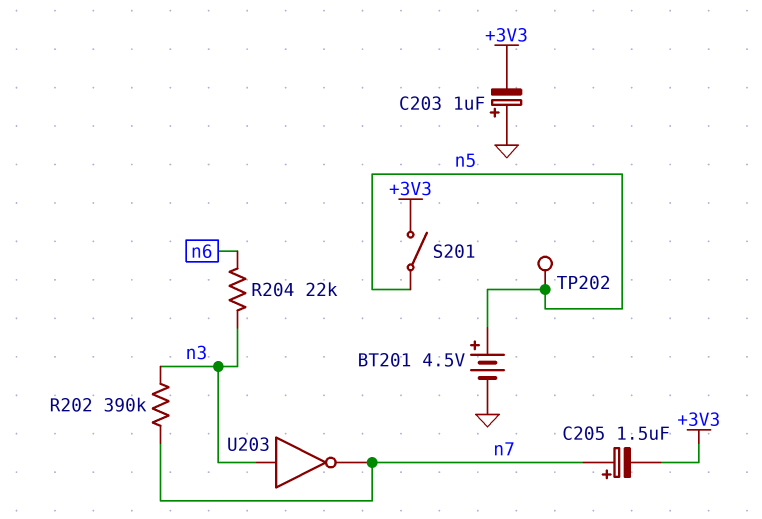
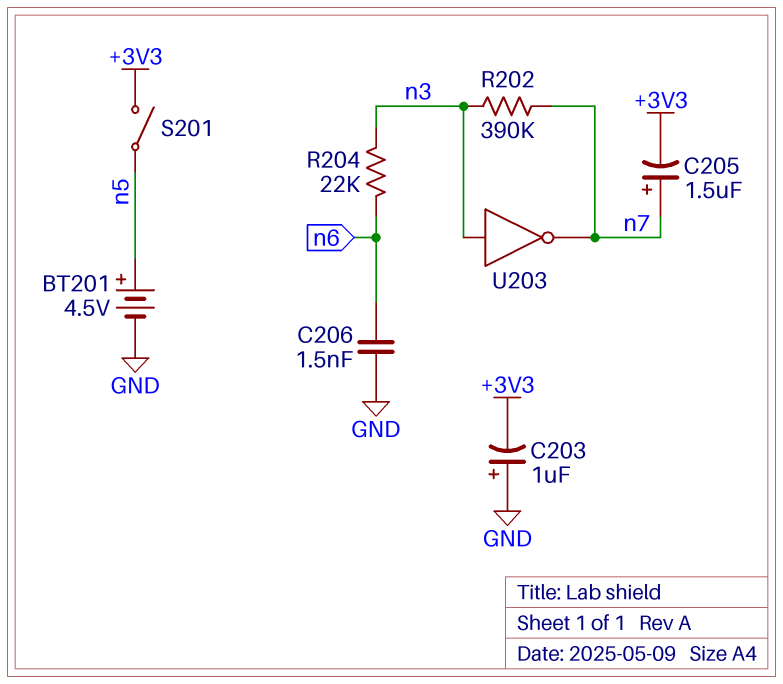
C206: none -> 1.5nF (GND, n6)
TP202: test point (n5) -> none

